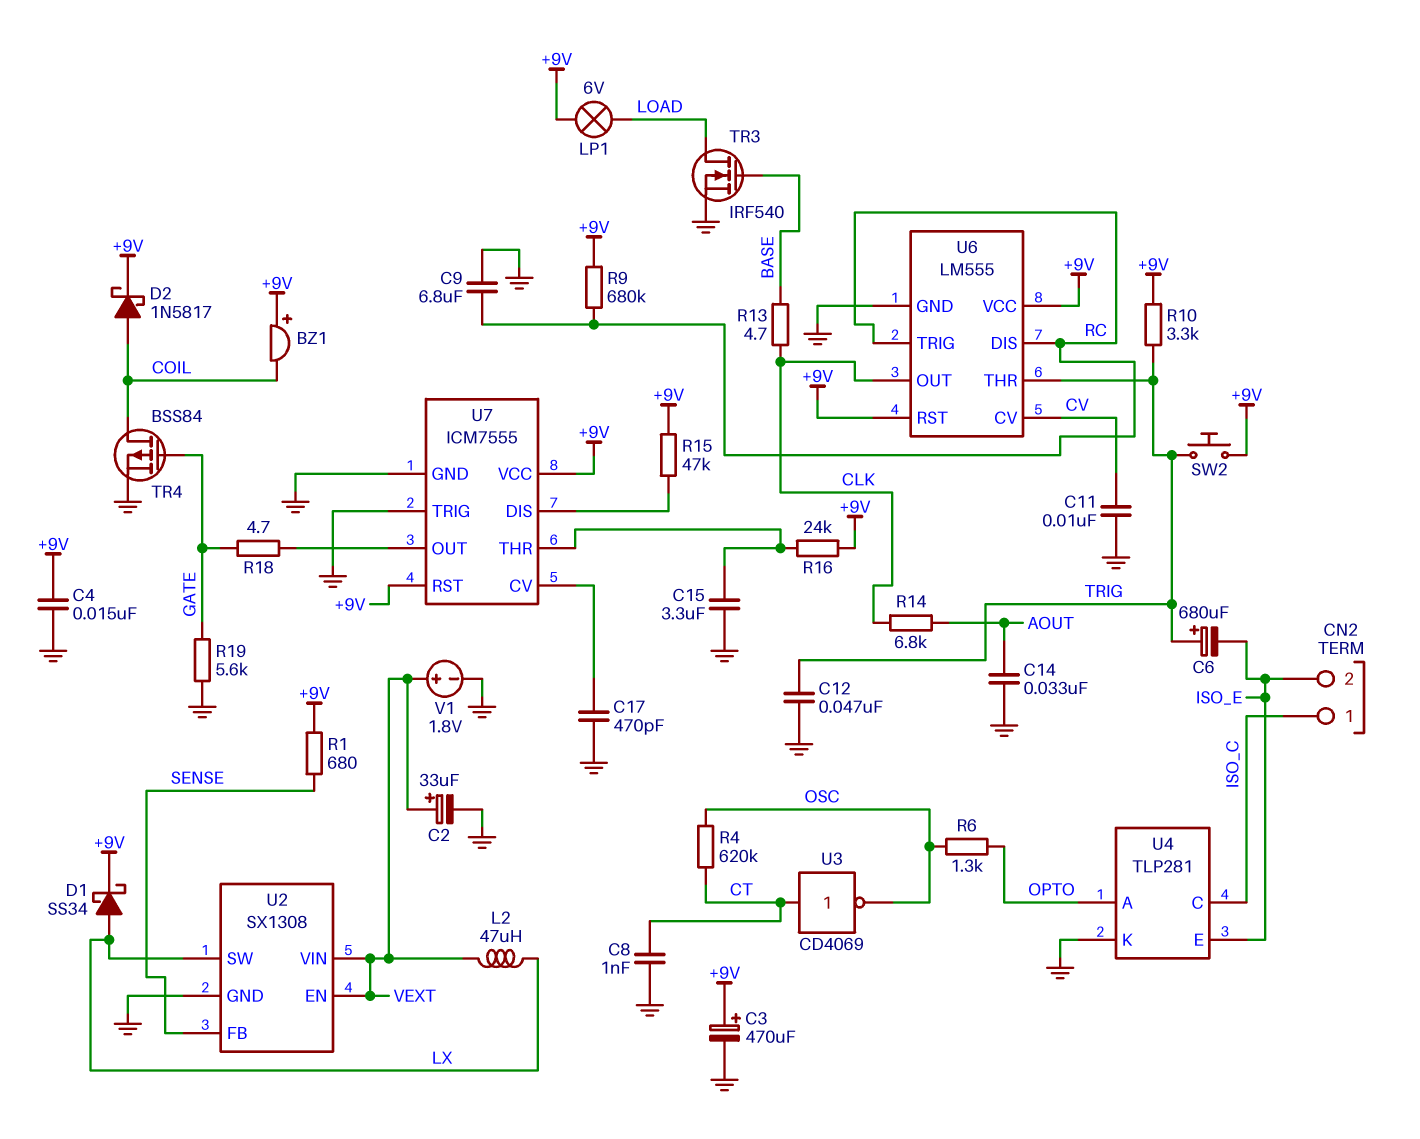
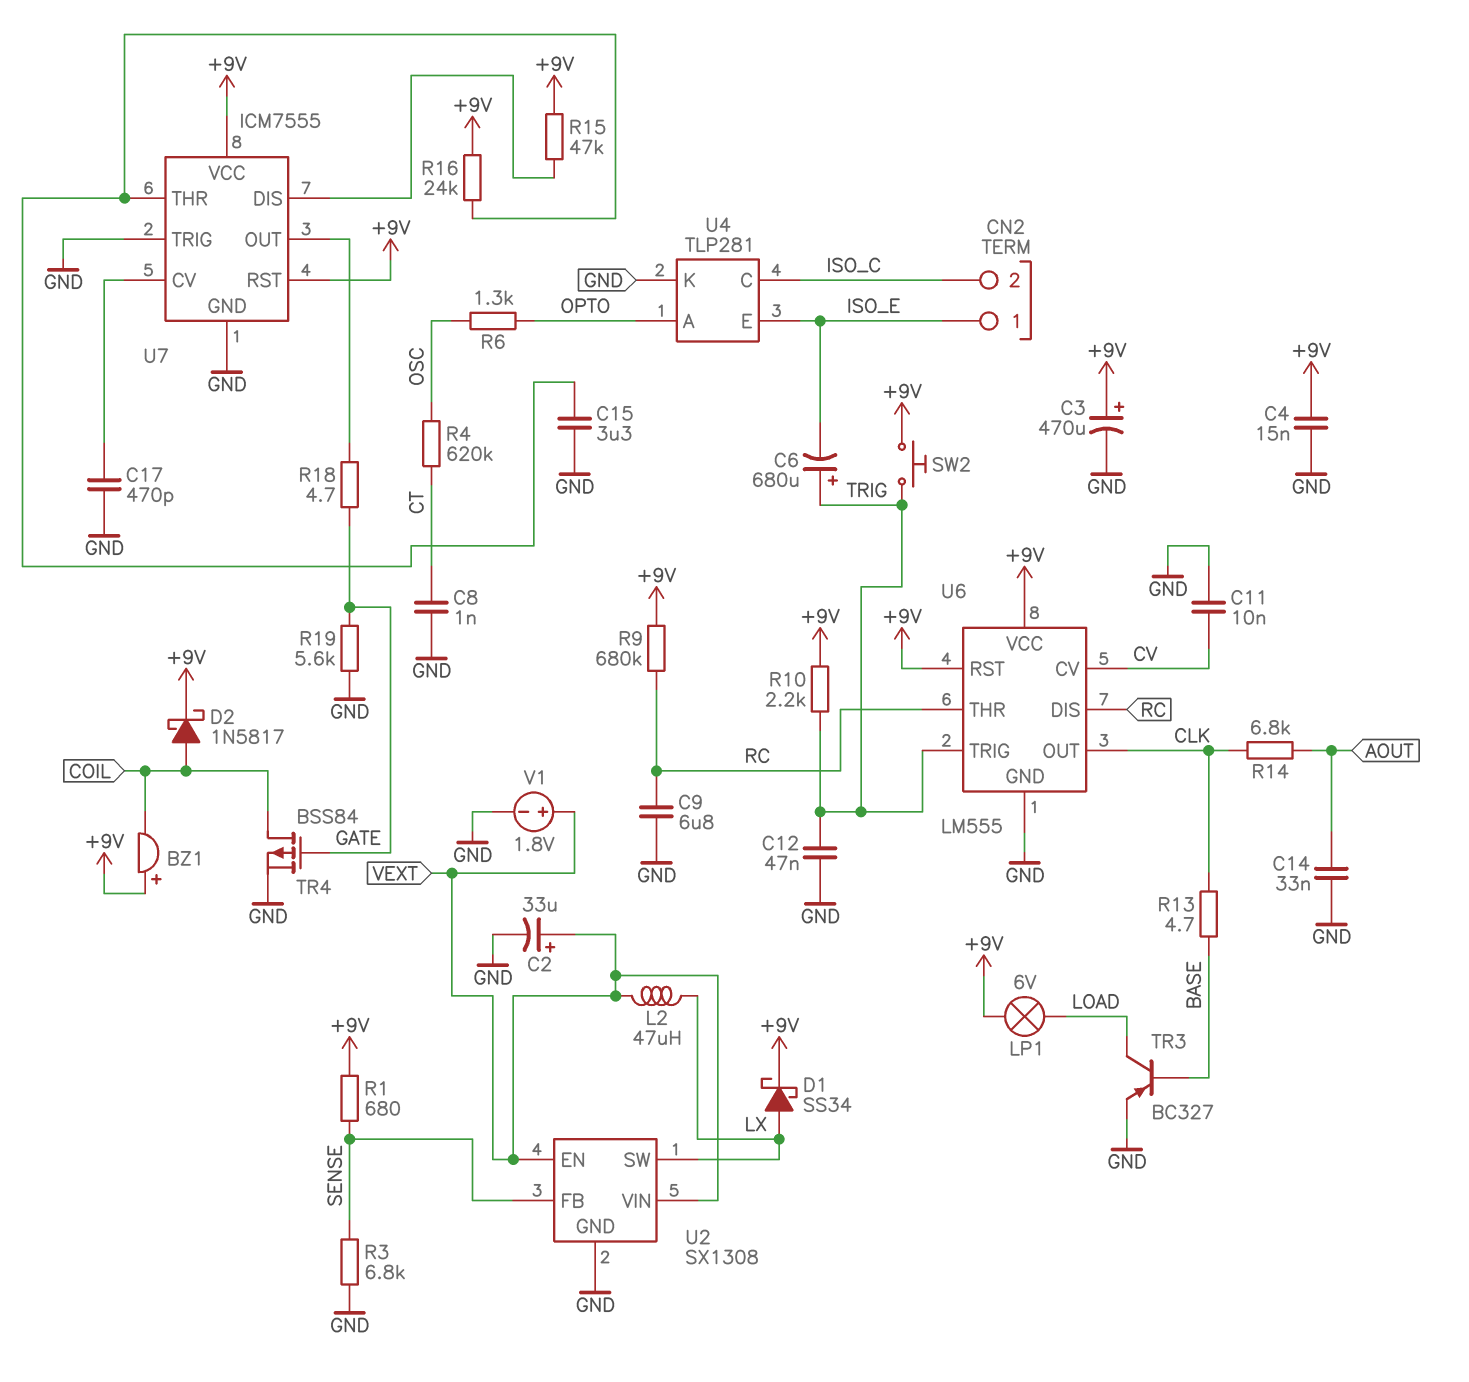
CN2 pin 1: ISO_C -> ISO_E
CN2 pin 2: ISO_E -> ISO_C
R3: none -> 6.8k (GND, SENSE)
R10: 3.3k (+9V, TRIG) -> 2.2k (+9V, TRIG)
TR3: NMOS IRF540 (G BASE, D LOAD, S GND) -> PNP BC327 (B BASE, C LOAD, E GND)
U3: NOT CD4069 (in CT, out OSC) -> none
U6 pin THR: TRIG -> RC
U6 pin TRIG: RC -> TRIG

